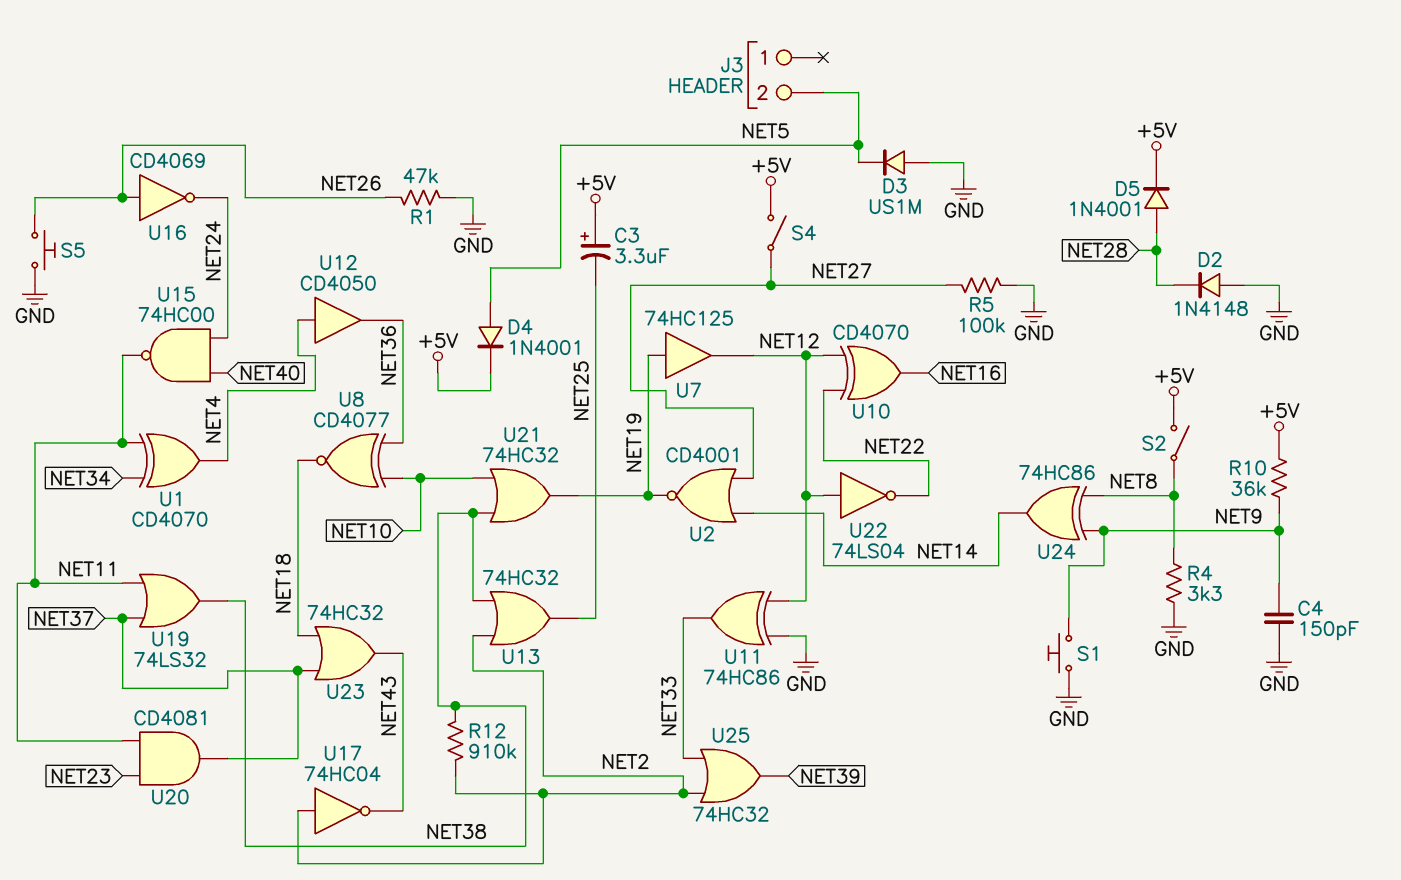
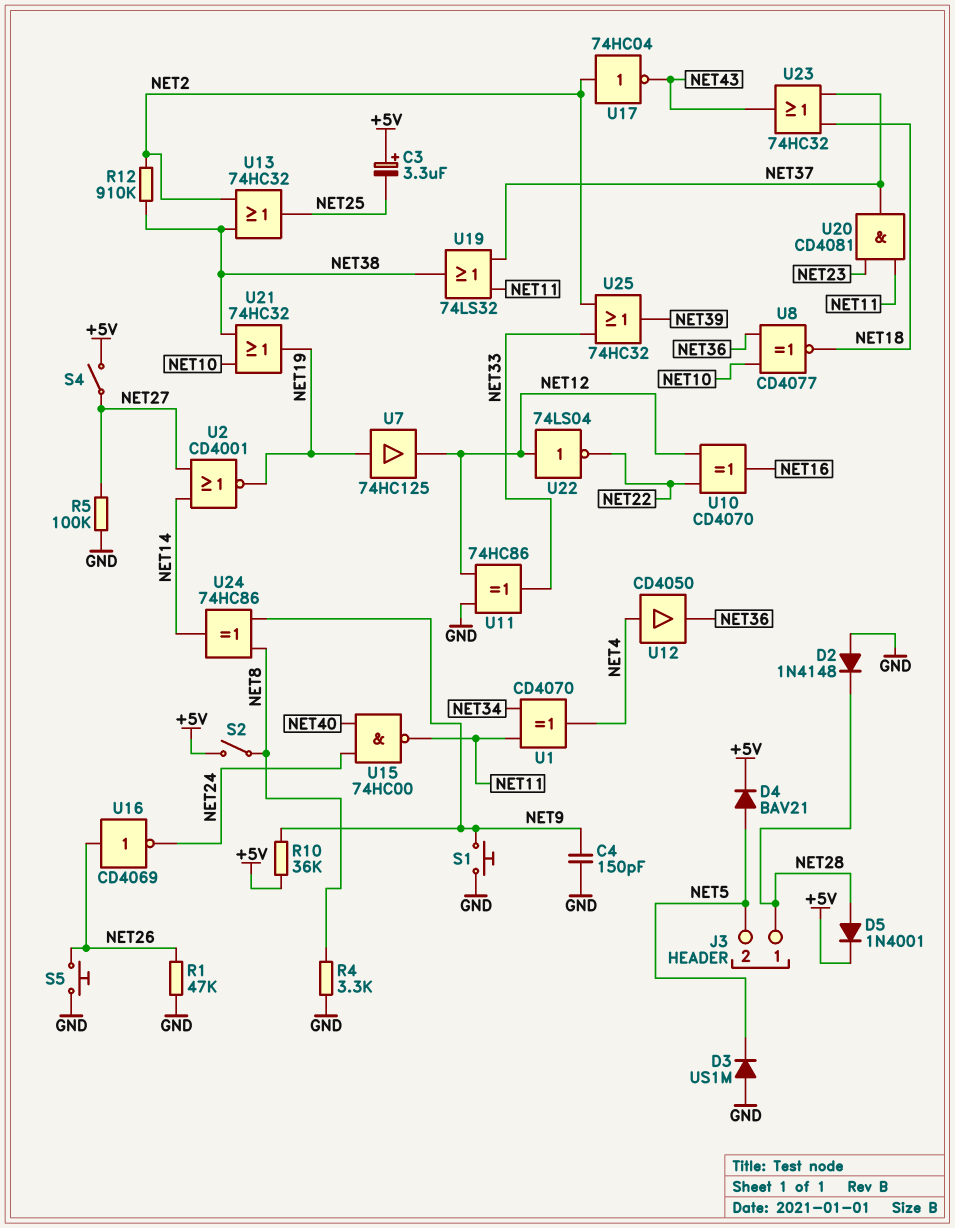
D4: diode 1N4001 (A NET5, K +5V) -> diode BAV21 (A NET5, K +5V)
J3 pin 1: none -> NET28

